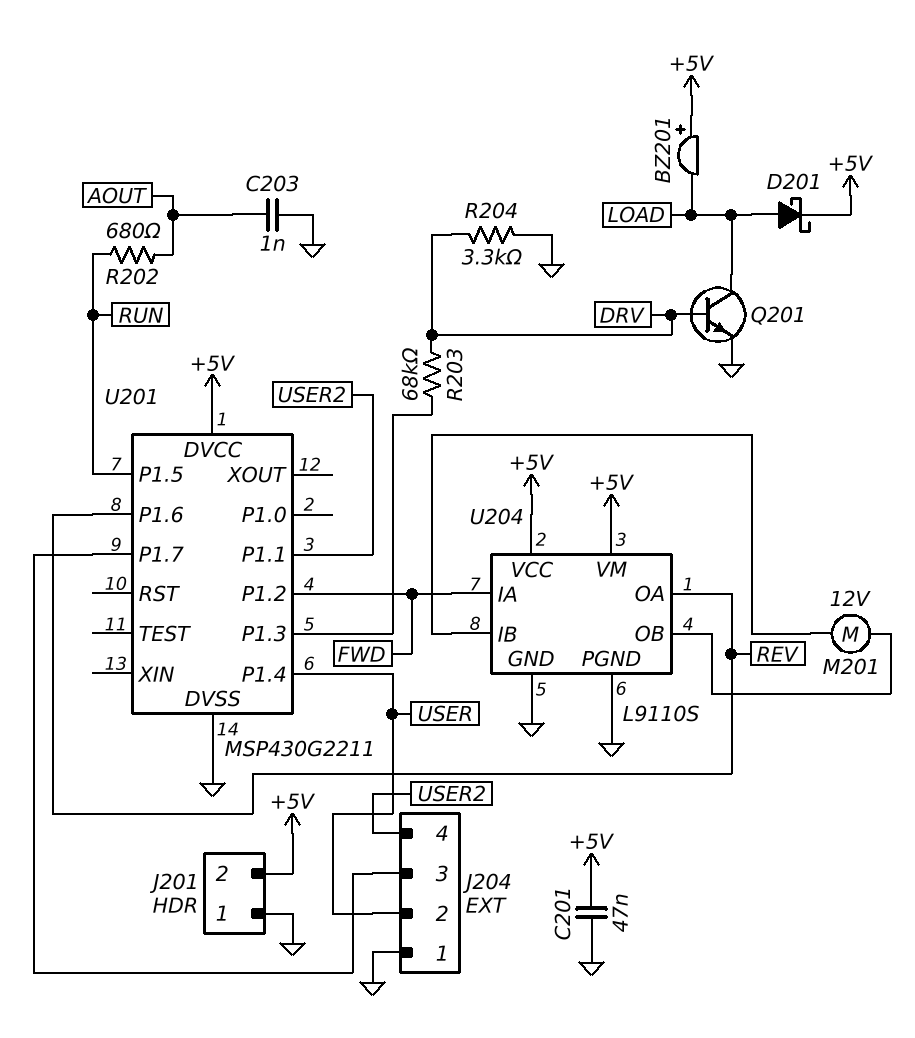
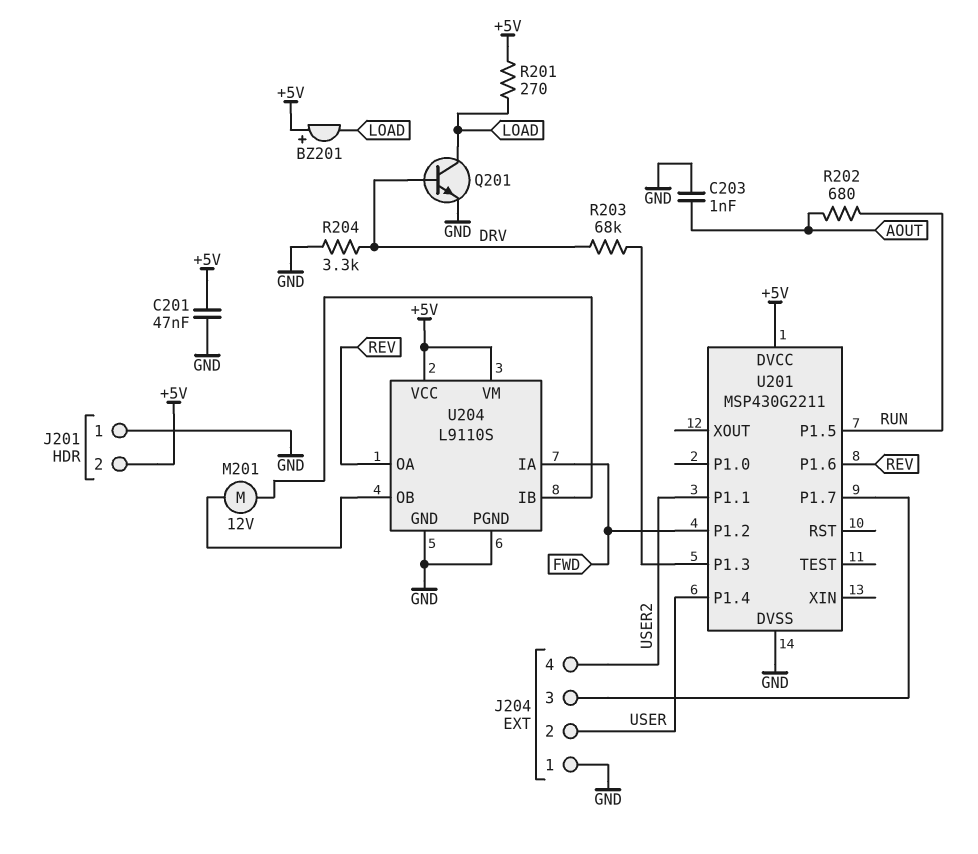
D201: schottky (A LOAD, K +5V) -> none
R201: none -> 270 (+5V, LOAD)

